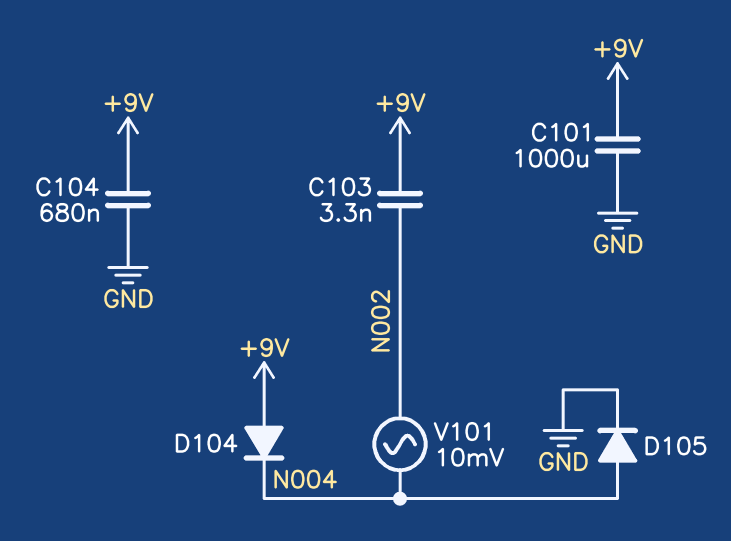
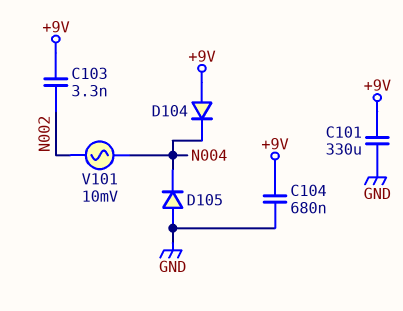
C101: 1000uF (+9V, GND) -> 330uF (+9V, GND)
D105: diode (A N004, K GND) -> diode (A GND, K N004)

